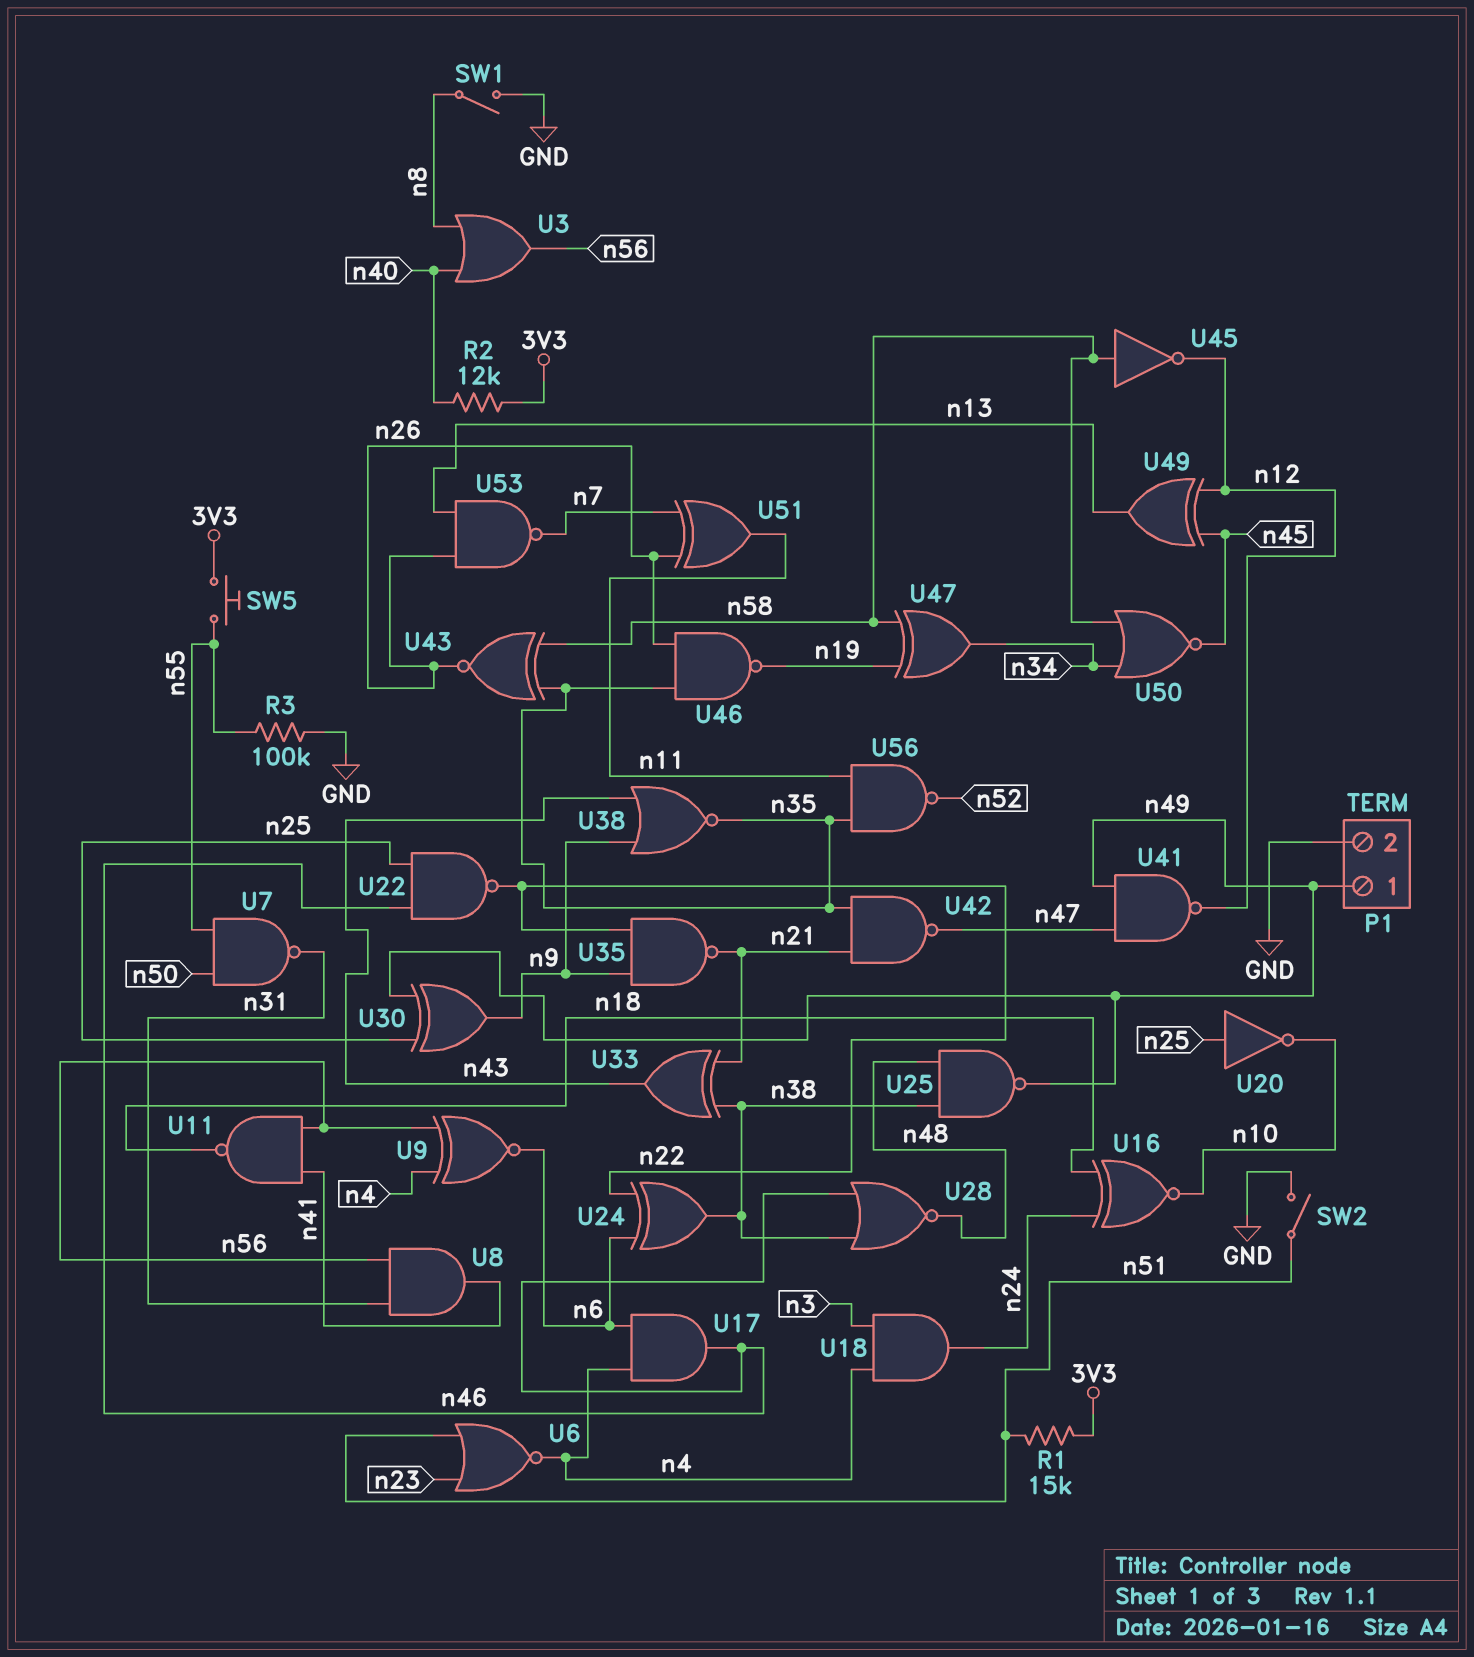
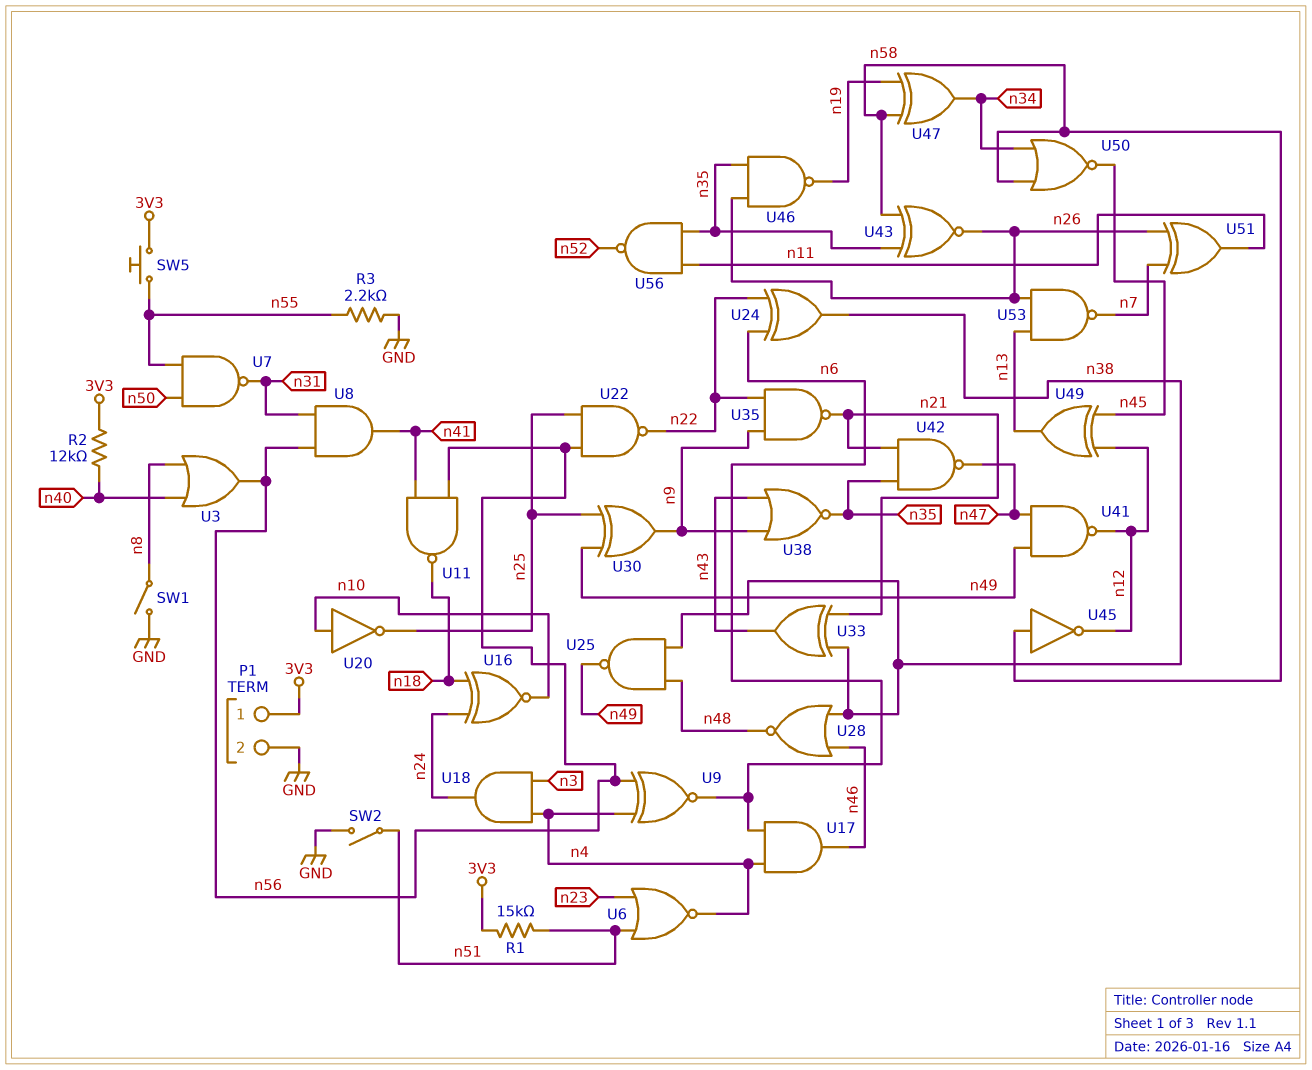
P1 pin 1: n49 -> 3V3
R3: 100k (GND, n55) -> 2.2k (GND, n55)
U20: NOT (in n25, out n10) -> NOT (in n10, out n25)
U22: NAND (in n25, in n46, out n22) -> NAND (in n25, in n56, out n22)

